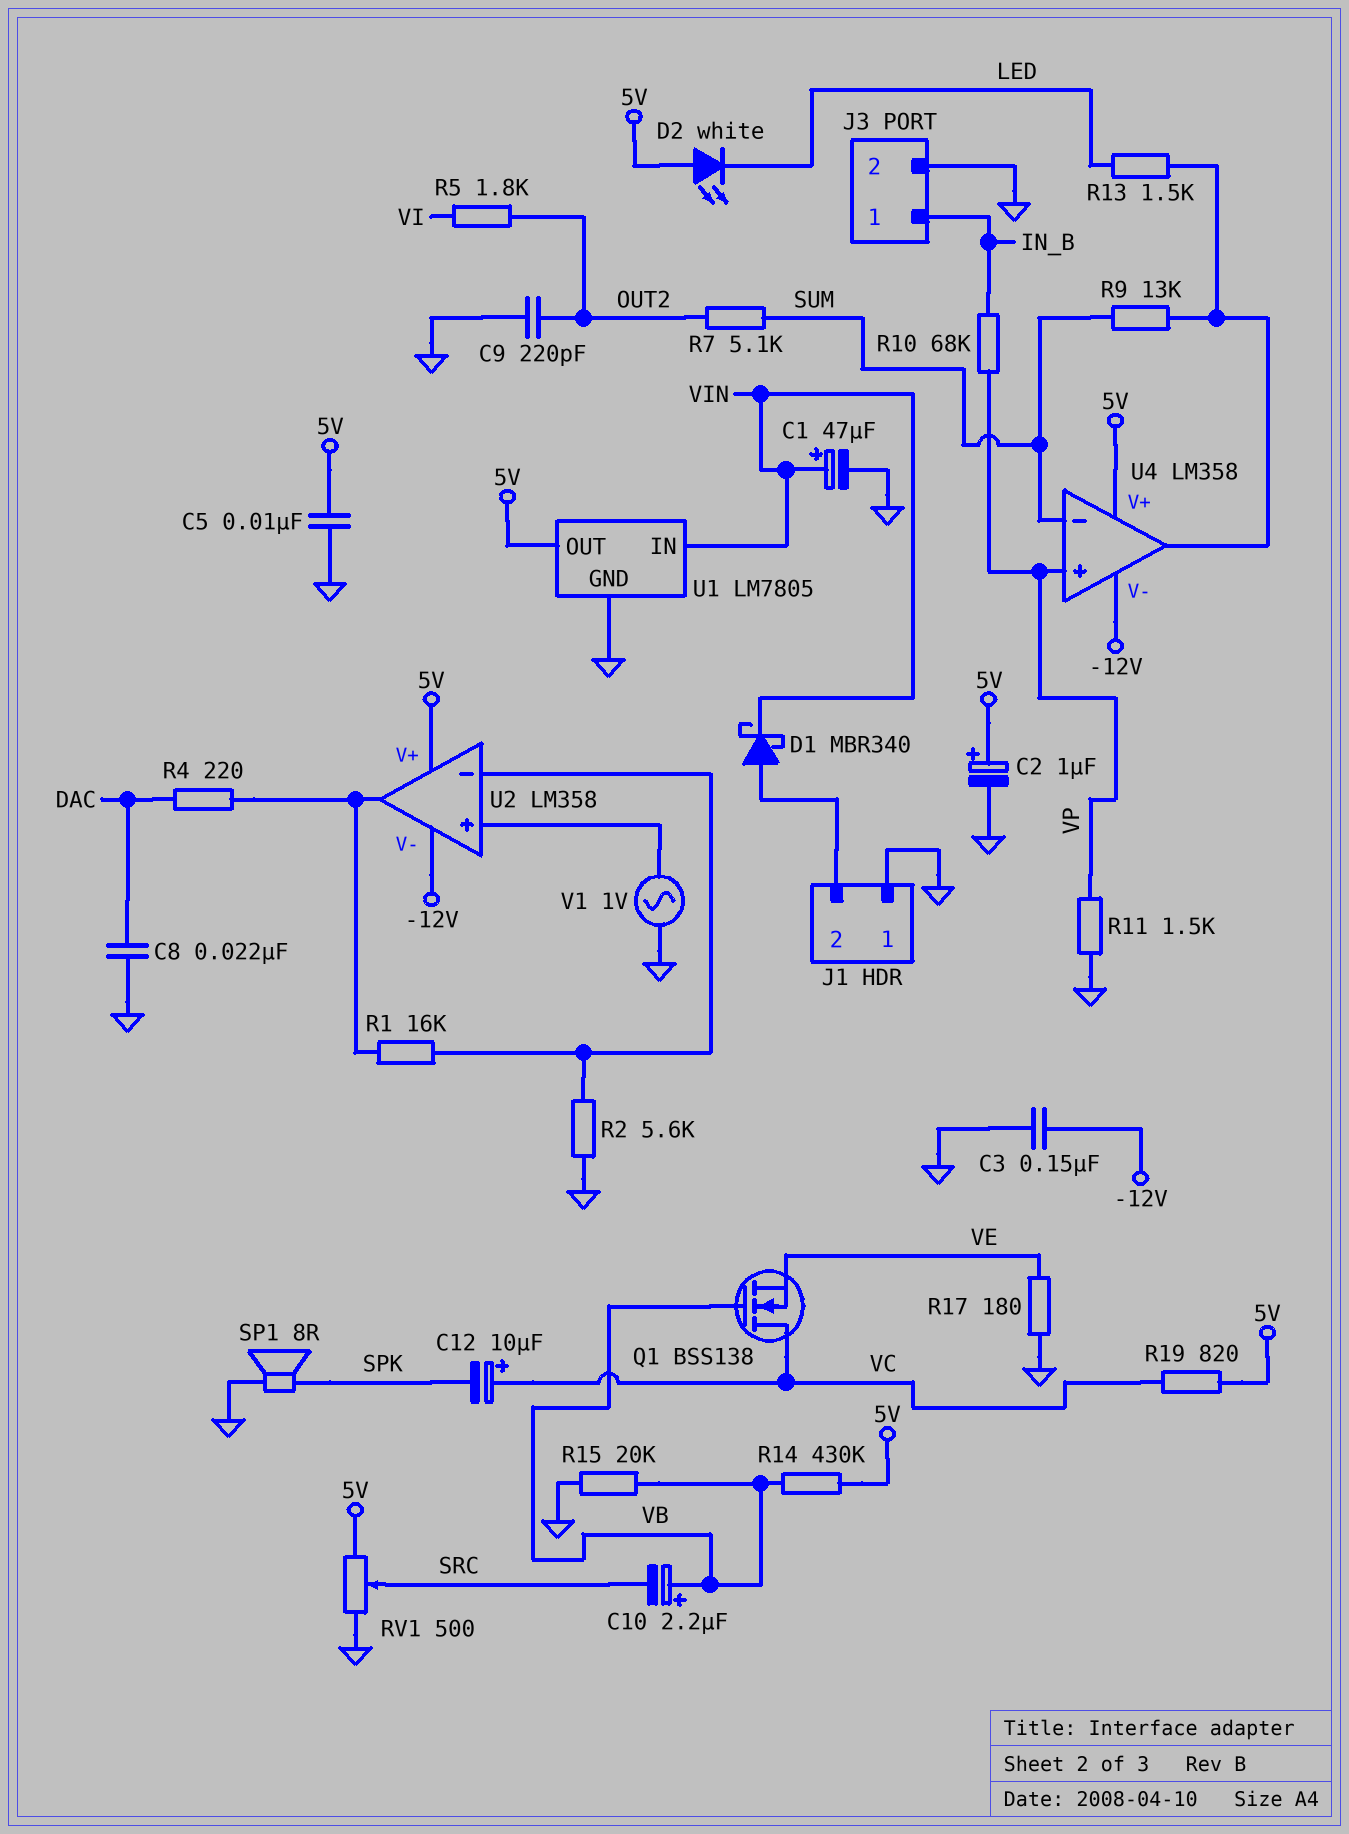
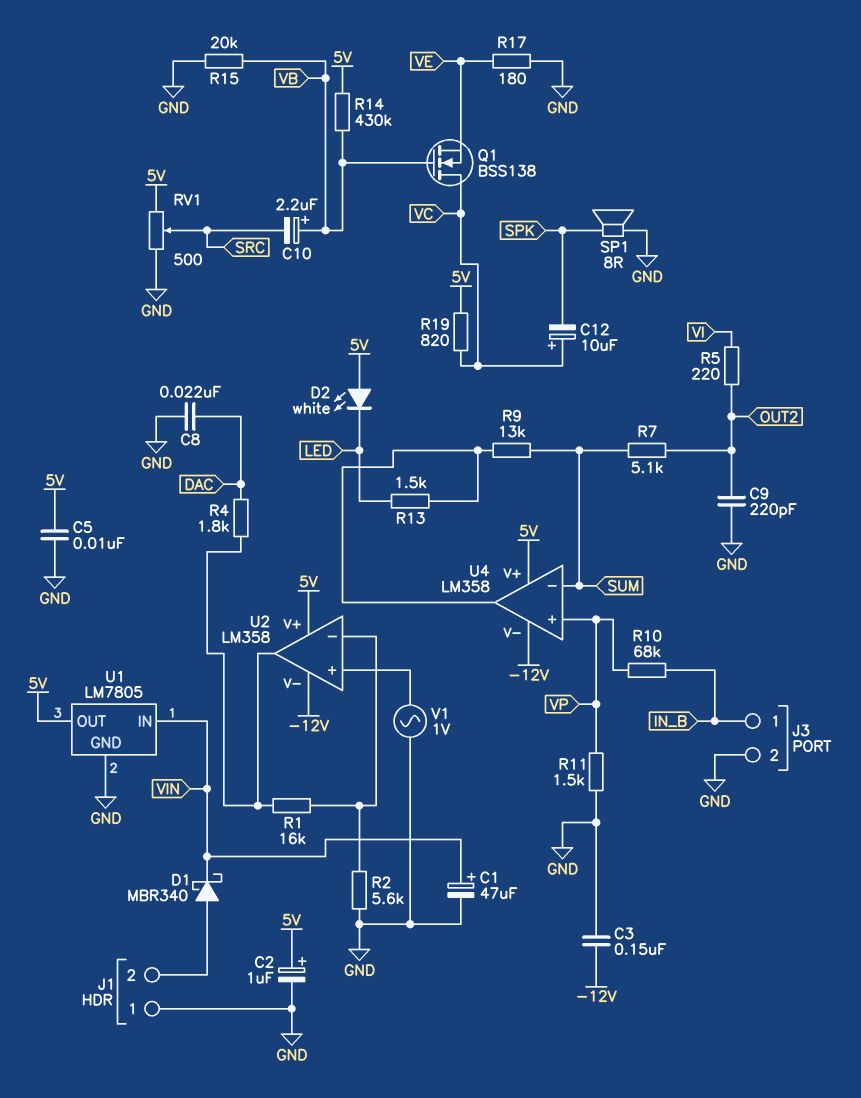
R4: 220 (DAC, U2/out) -> 1.8k (DAC, U2/out)
R5: 1.8k (OUT2, VI) -> 220 (OUT2, VI)

